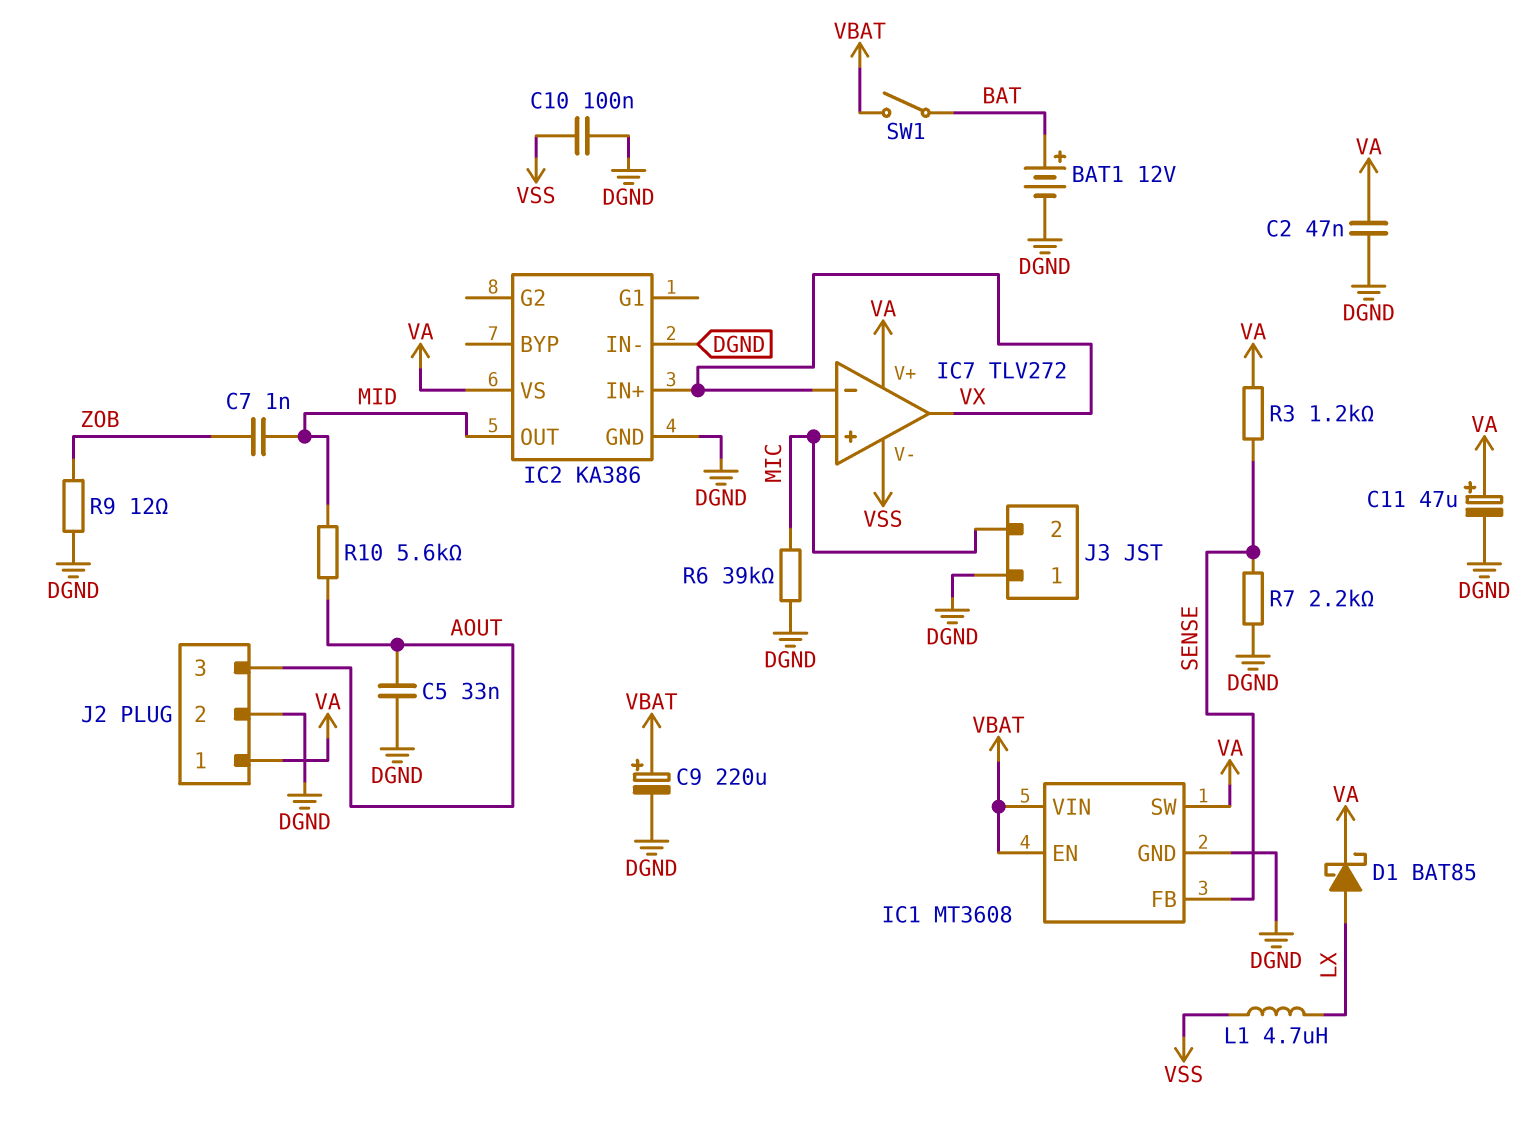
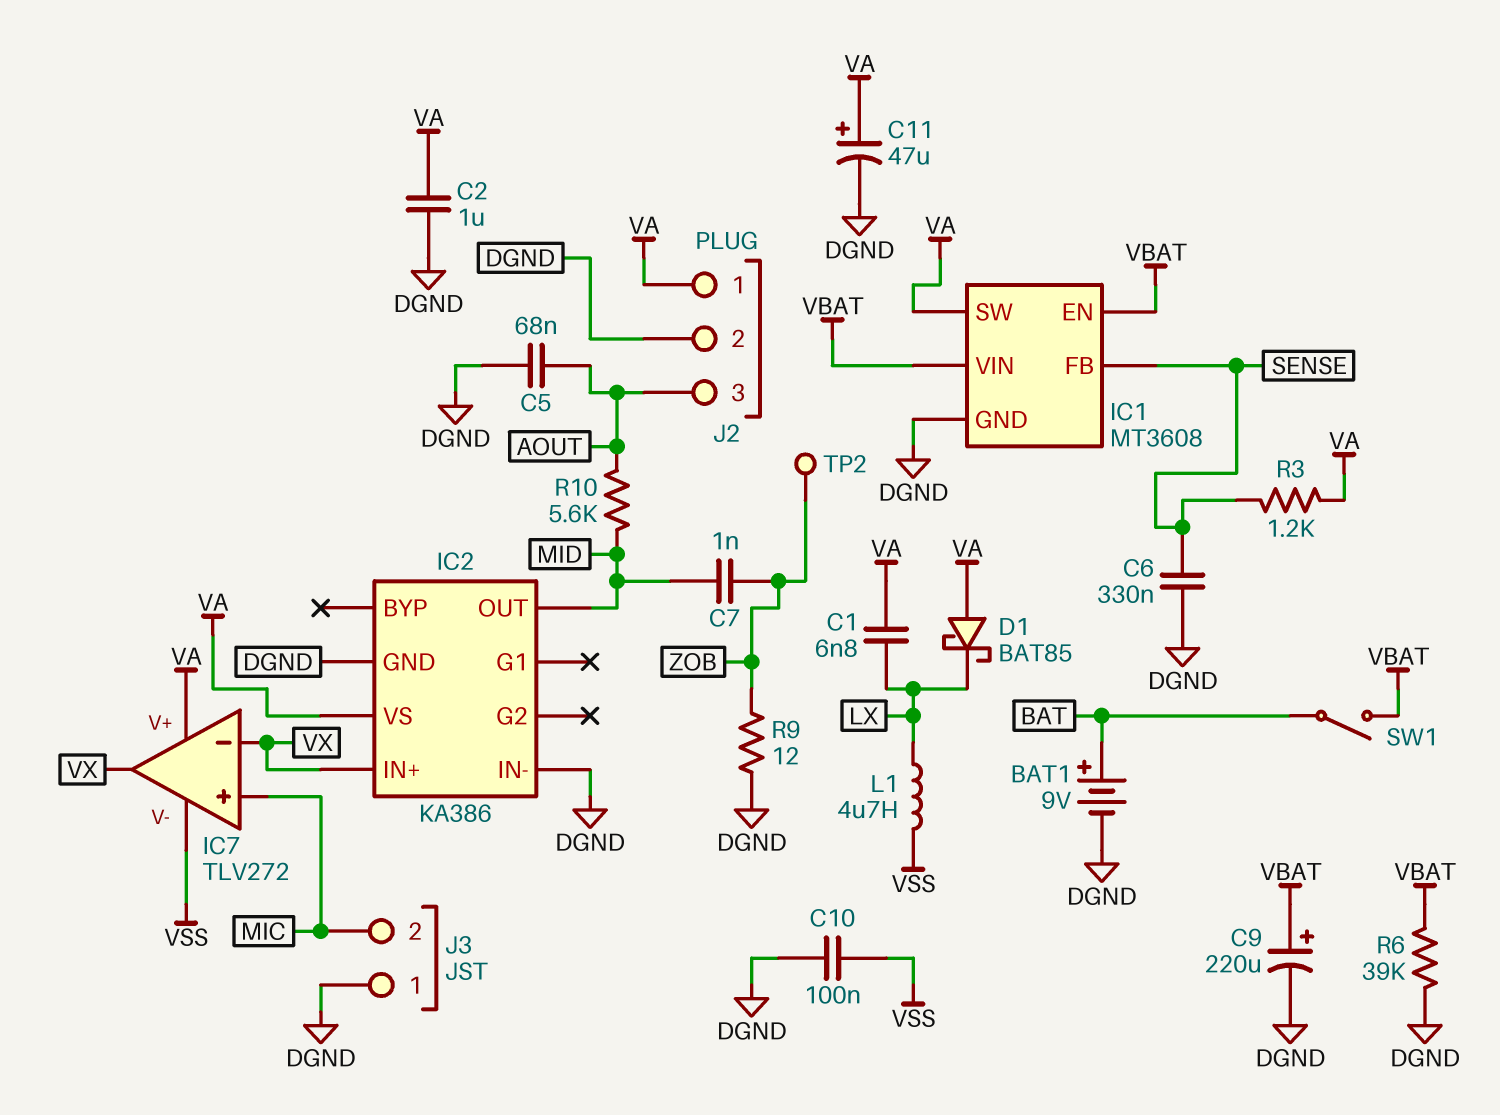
BAT1: 12V (plus BAT, minus DGND) -> 9V (plus BAT, minus DGND)
C1: none -> 6.8nF (LX, VA)
C2: 47nF (DGND, VA) -> 1uF (DGND, VA)
C5: 33nF (AOUT, DGND) -> 68nF (AOUT, DGND)
C6: none -> 330nF (DGND, SENSE)
D1: schottky BAT85 (A LX, K VA) -> schottky BAT85 (A VA, K LX)
R6: 39k (DGND, MIC) -> 39k (DGND, VBAT)
R7: 2.2k (DGND, SENSE) -> none
TP2: none -> test point (ZOB)

